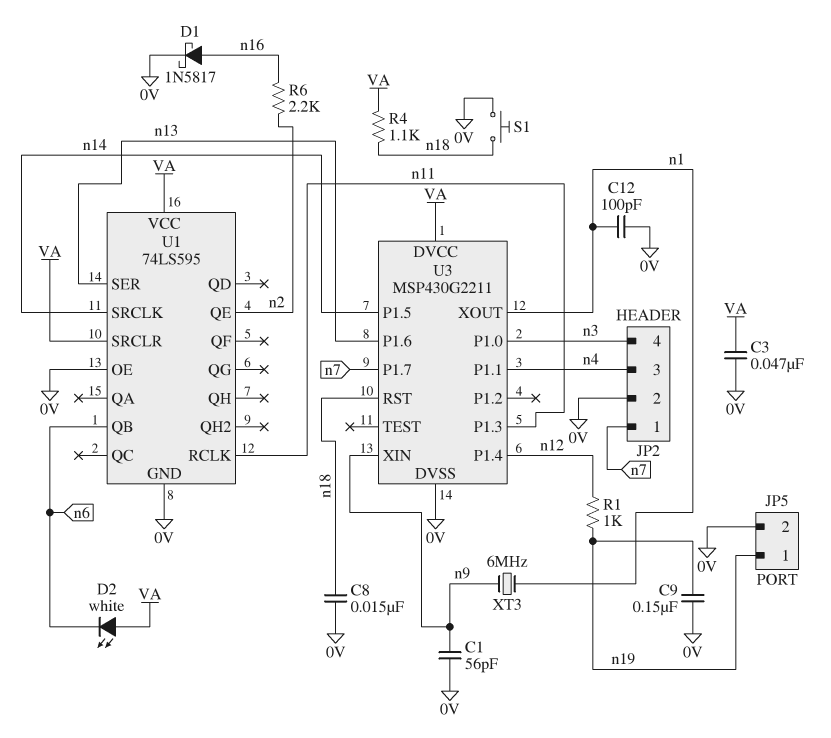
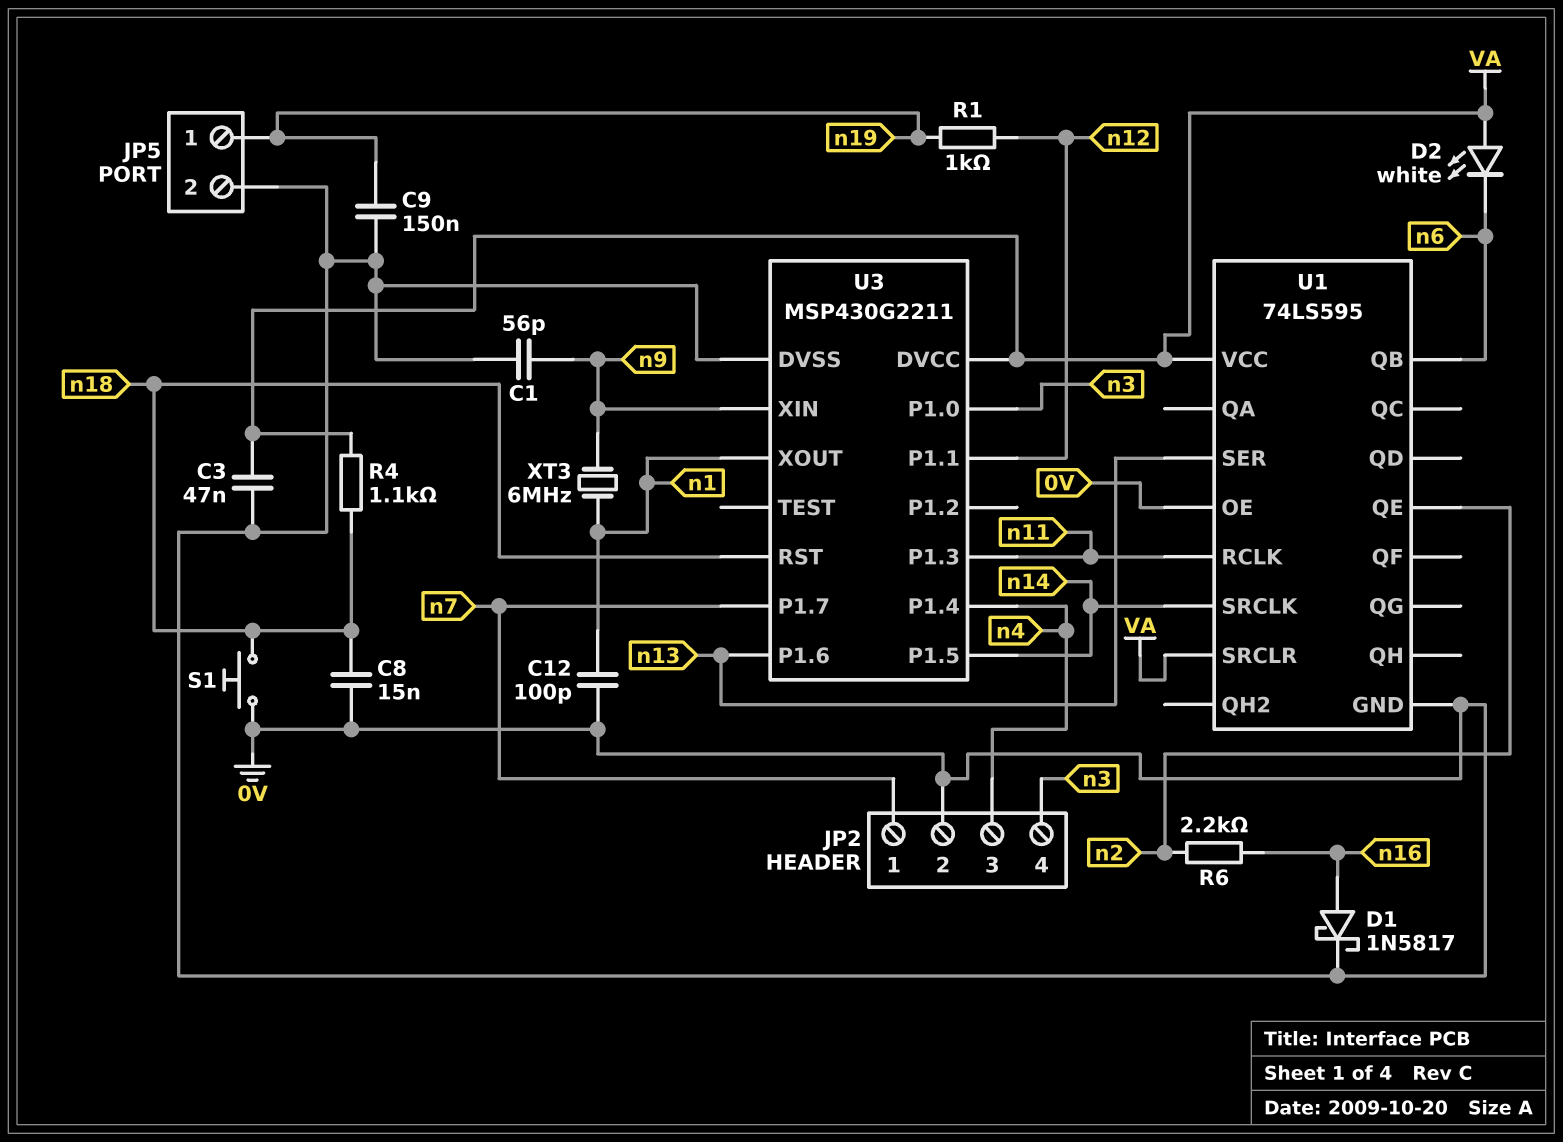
U3 pin P1.1: n4 -> n12
U3 pin P1.4: n12 -> n4

